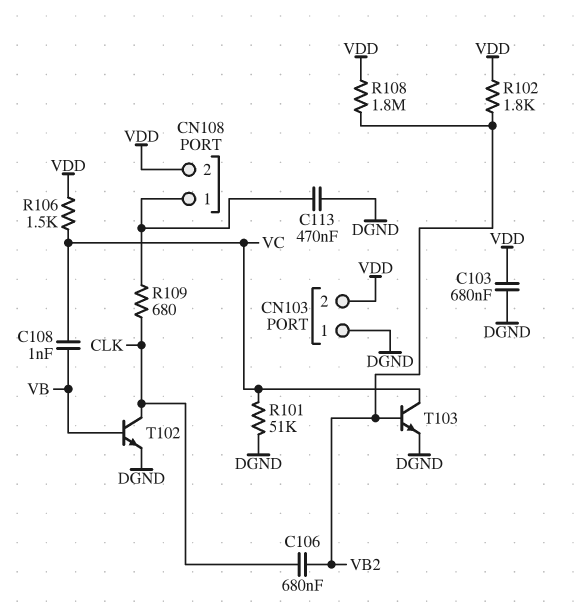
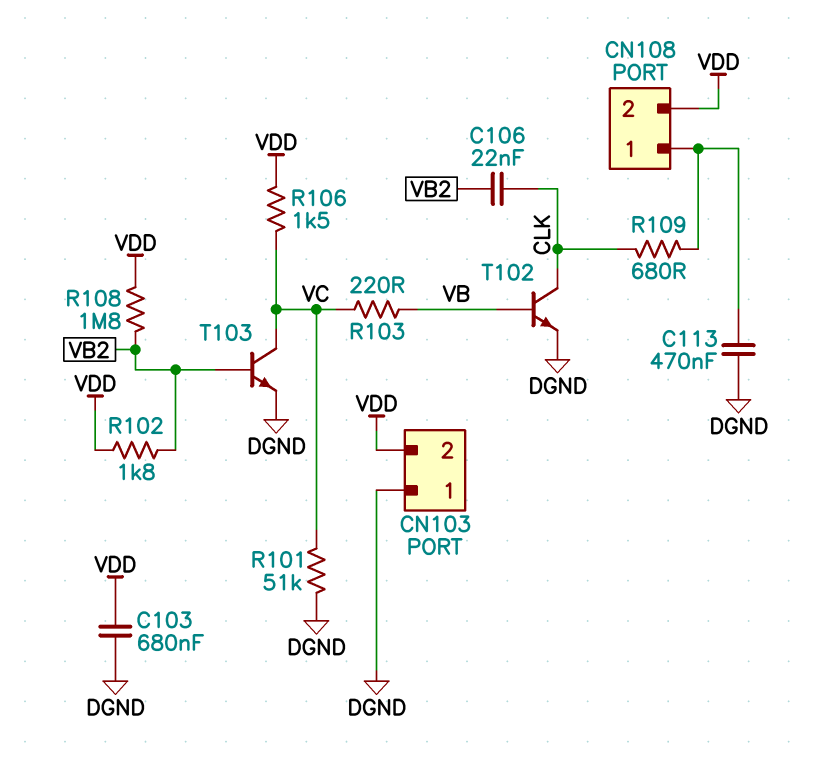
C106: 680nF (CLK, VB2) -> 22nF (CLK, VB2)
C108: 1nF (VB, VC) -> none
R103: none -> 220 (VB, VC)

